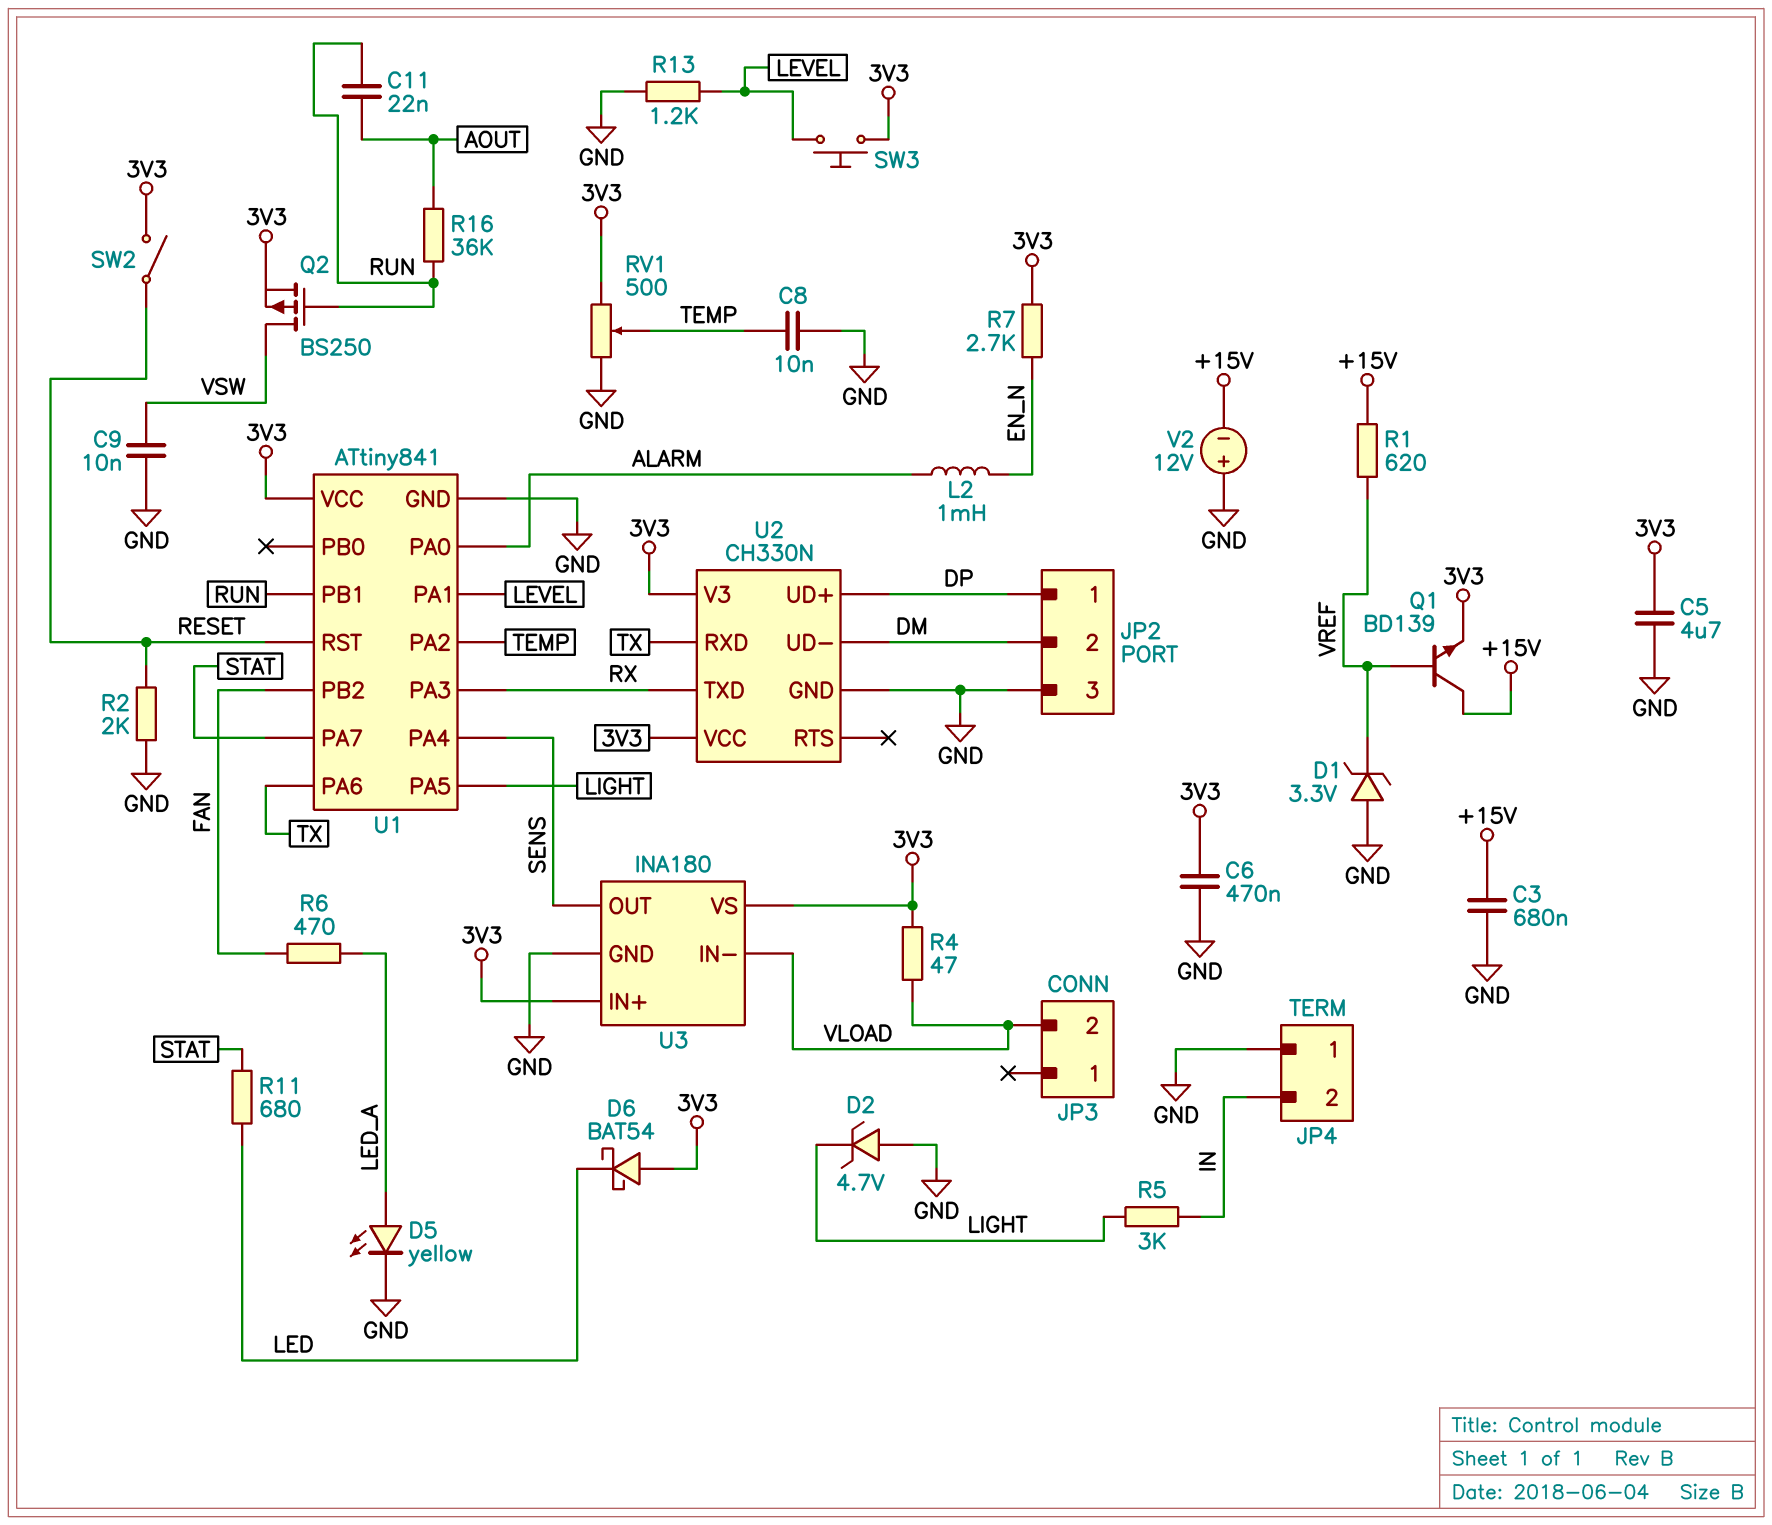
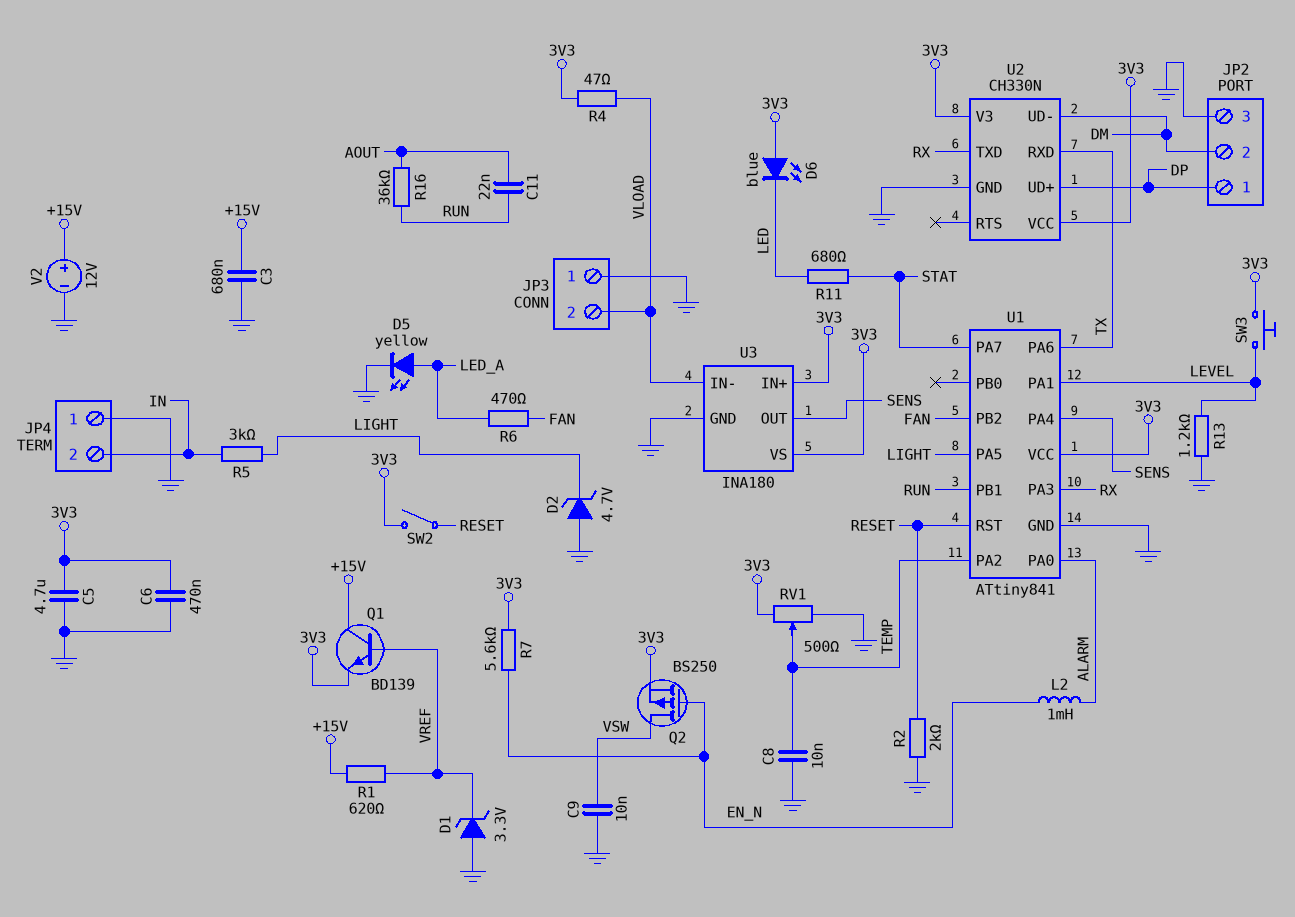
D6: schottky BAT54 (A 3V3, K LED) -> LED blue (A 3V3, K LED)
JP3 pin 1: none -> GND
Q2: PMOS BS250 (G RUN, D VSW, S 3V3) -> PMOS BS250 (G EN_N, D VSW, S 3V3)
R7: 2.7k (3V3, EN_N) -> 5.6k (3V3, EN_N)
V2: 12V (plus GND, minus +15V) -> 12V (plus +15V, minus GND)

